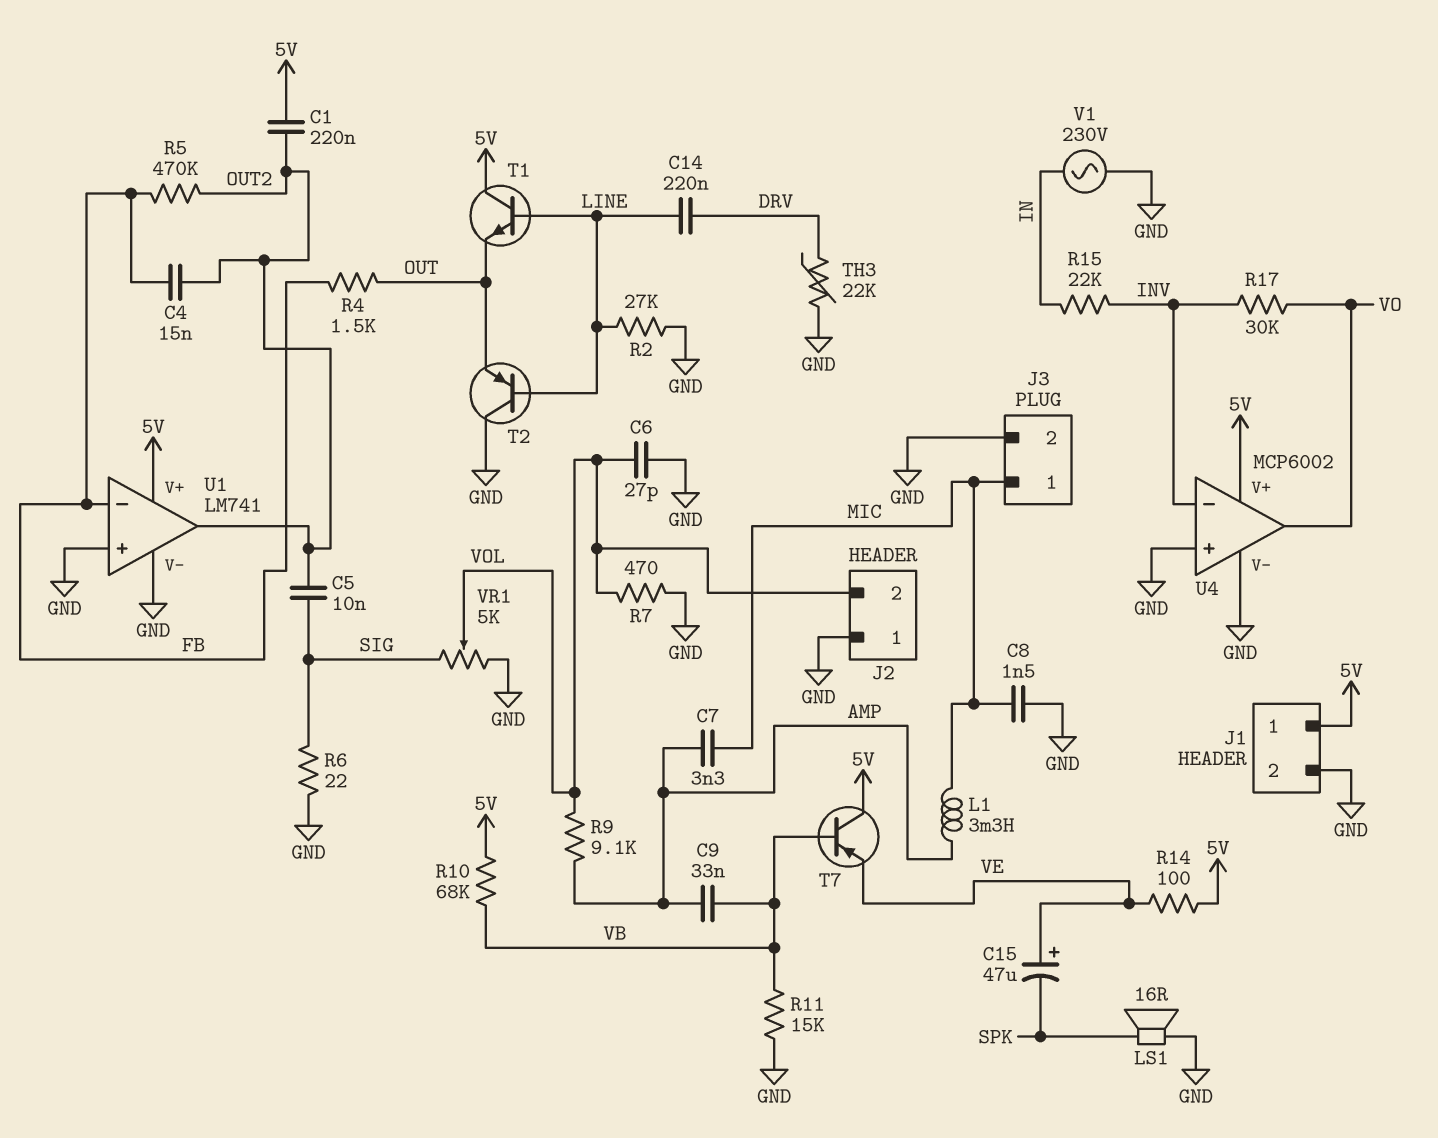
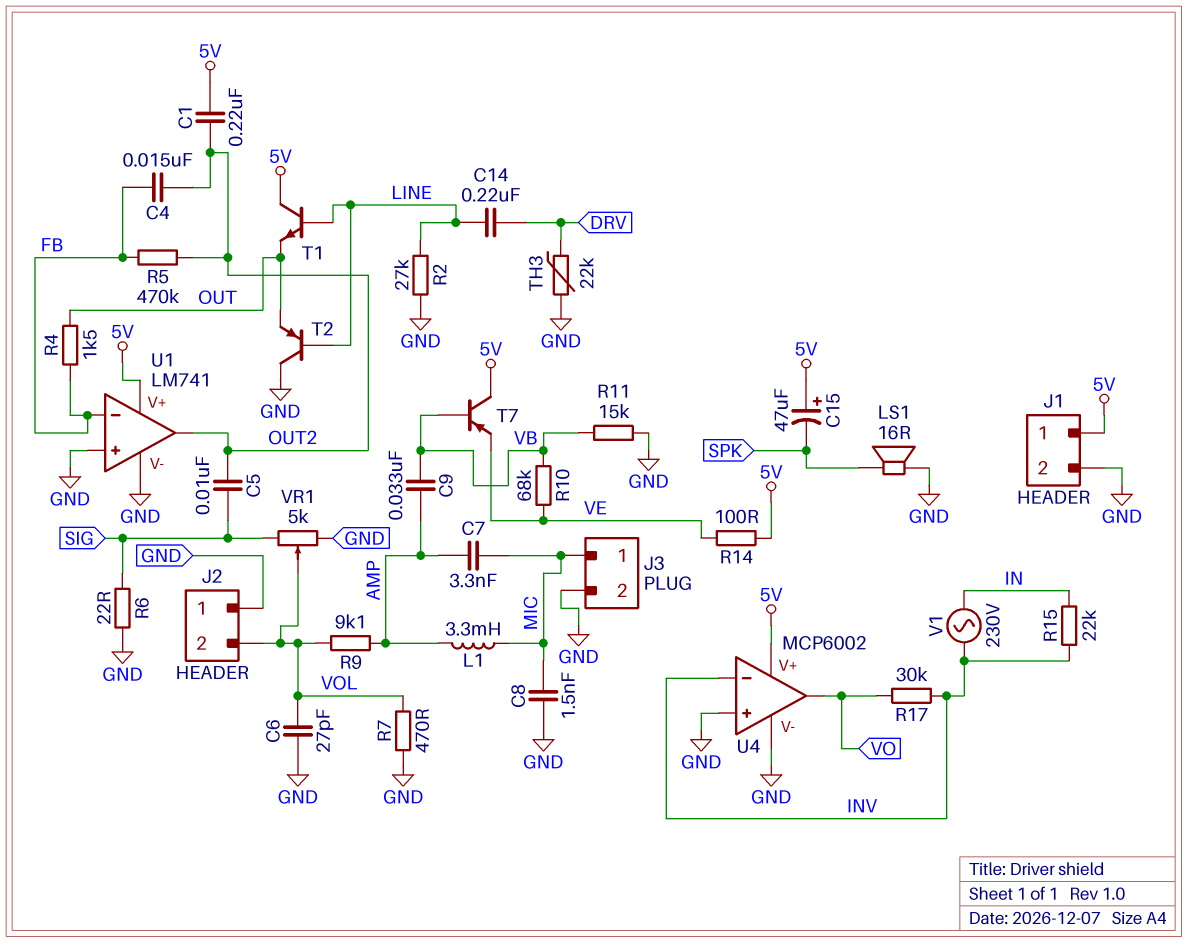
C15: 47uF (plus VE, minus SPK) -> 47uF (plus 5V, minus SPK)
R10: 68k (5V, VB) -> 68k (VB, VE)
V1: AC 230V (GND, IN) -> AC 230V (IN, INV)

